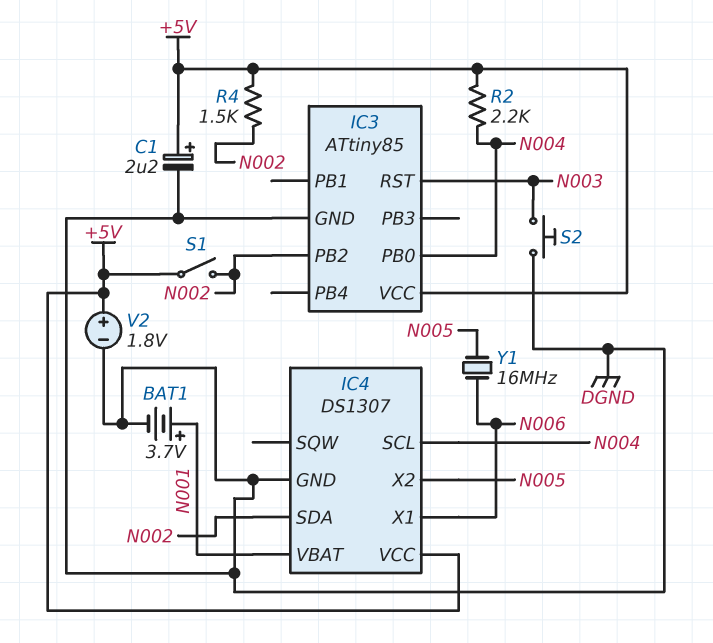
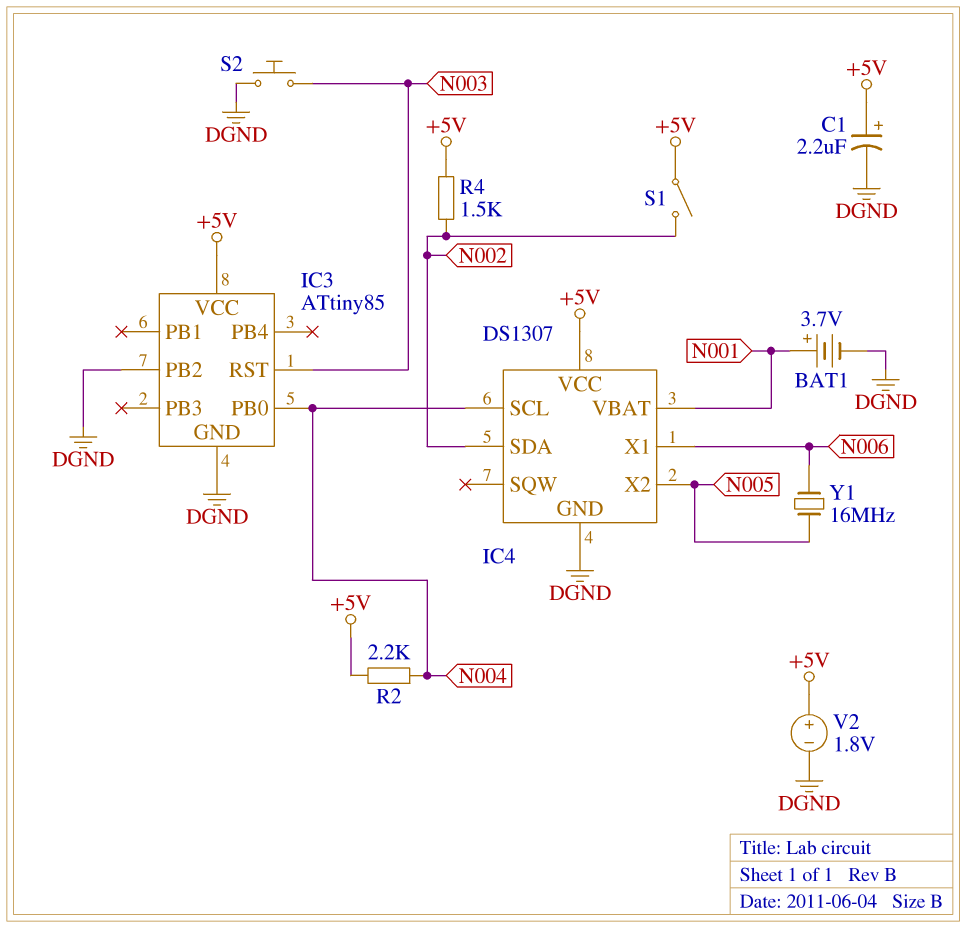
IC3 pin PB2: N002 -> DGND

